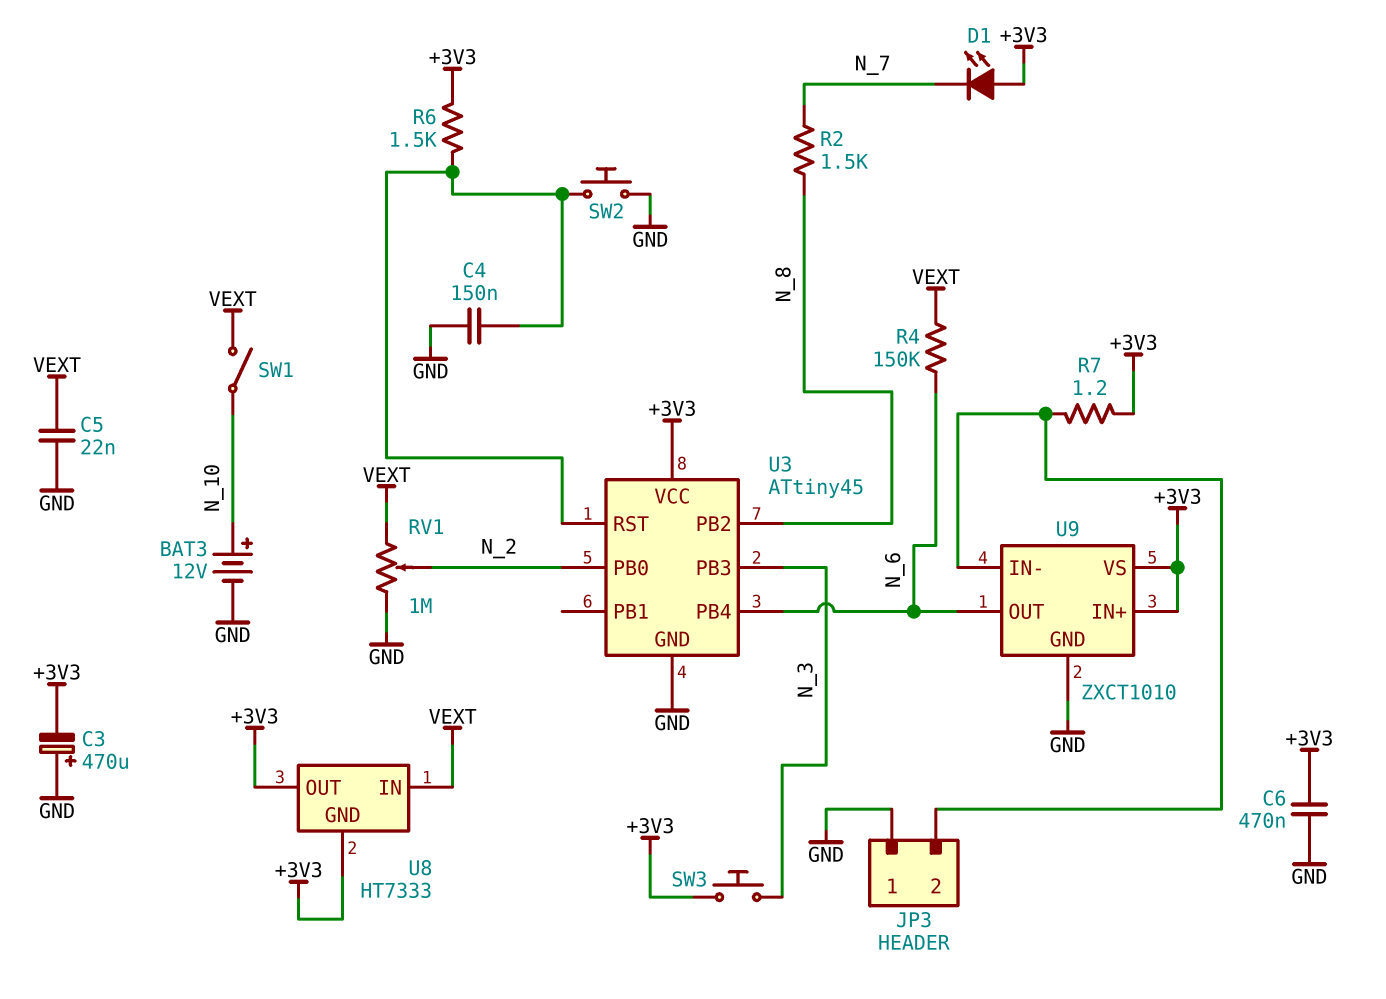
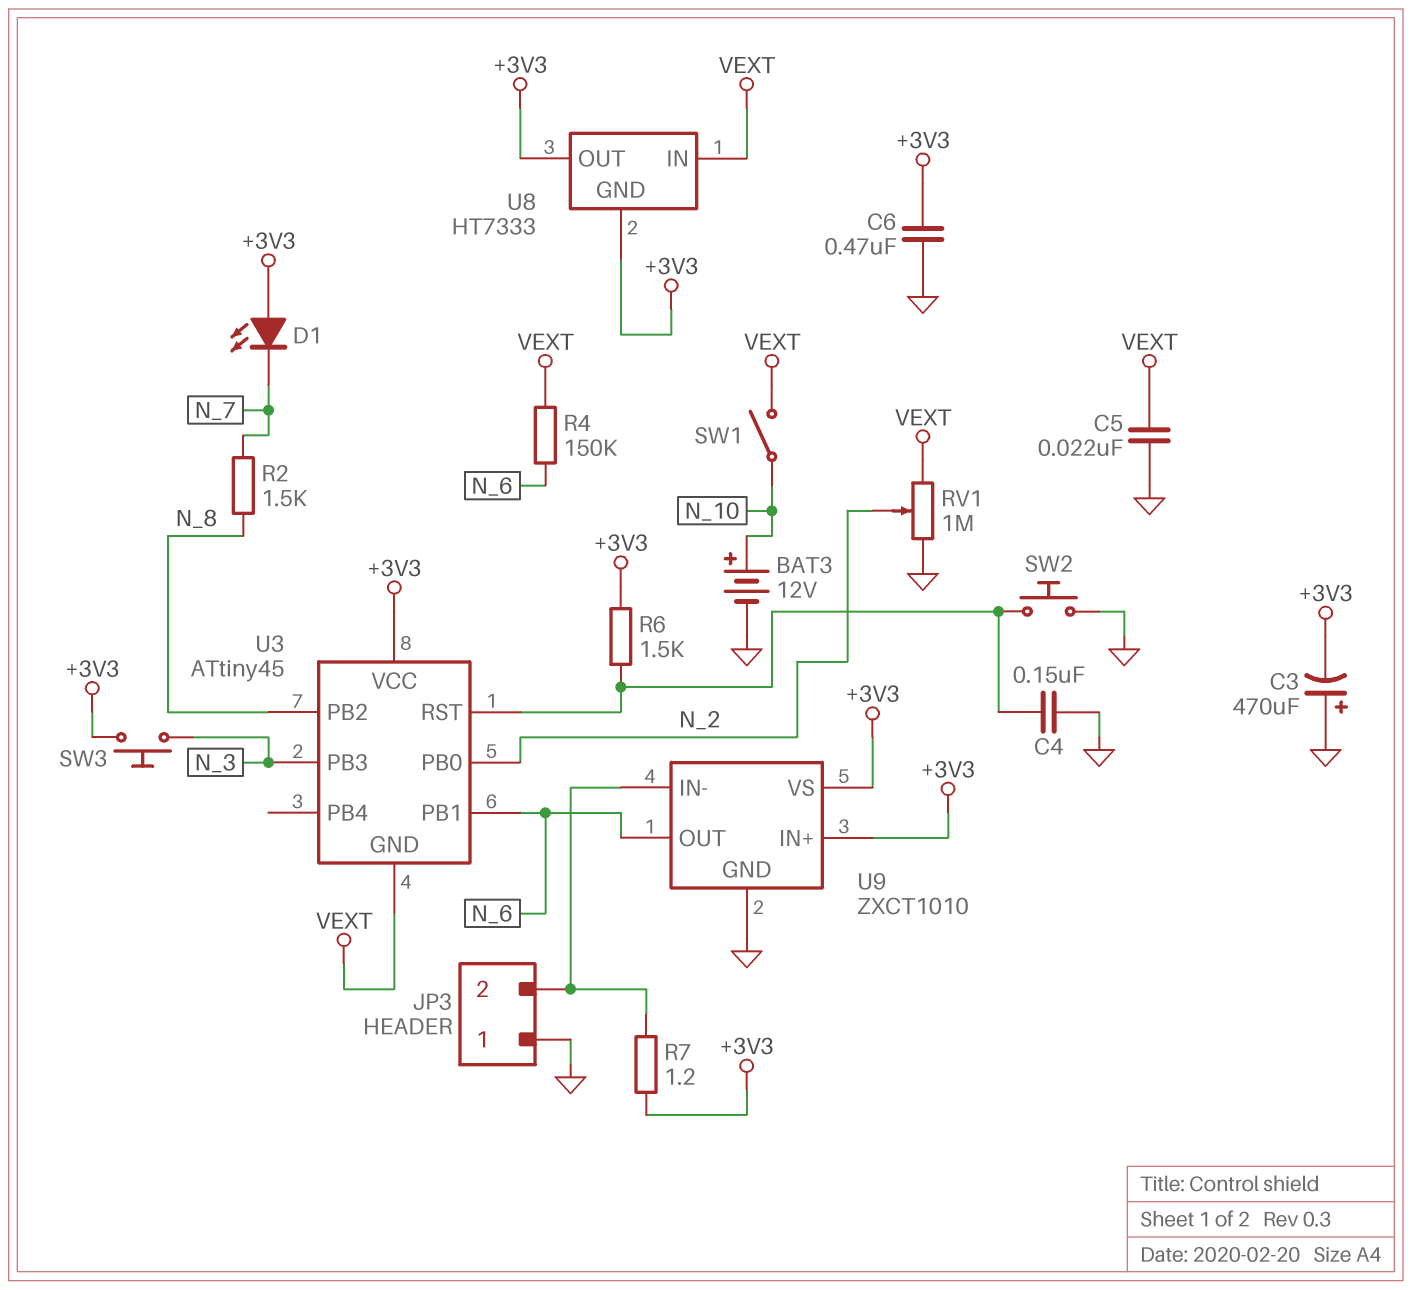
U3 pin GND: GND -> VEXT
U3 pin PB1: none -> N_6
U3 pin PB4: N_6 -> none

